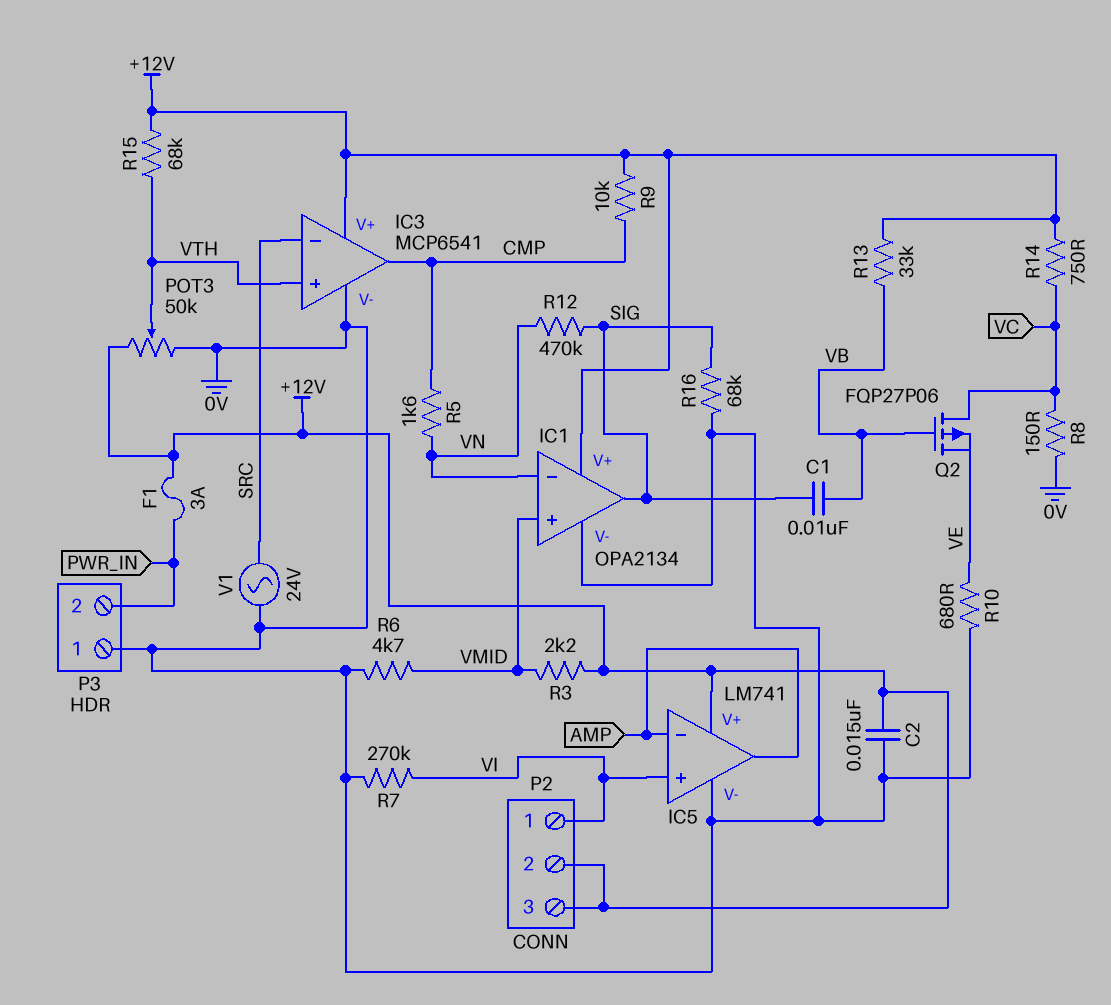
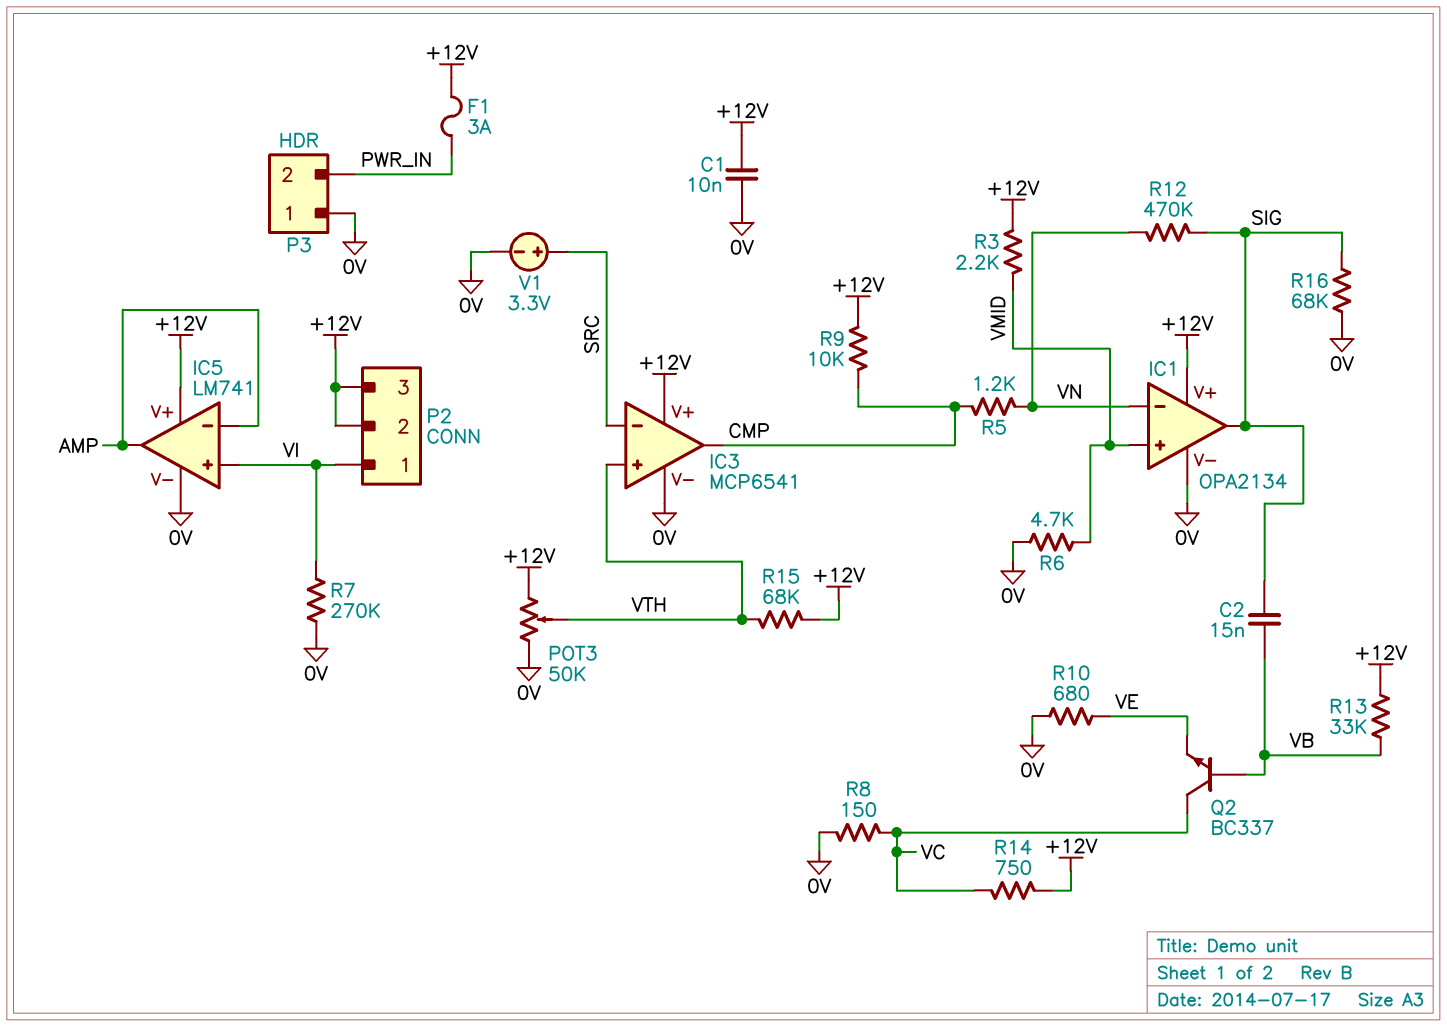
C1: 10nF (SIG, VB) -> 10nF (+12V, 0V)
C2: 15nF (+12V, 0V) -> 15nF (SIG, VB)
Q2: PMOS FQP27P06 (G VB, D VC, S VE) -> NPN BC337 (B VB, C VC, E VE)
R5: 1.6k (CMP, VN) -> 1.2k (CMP, VN)
V1: AC 24V (0V, SRC) -> 3.3V (plus SRC, minus 0V)

